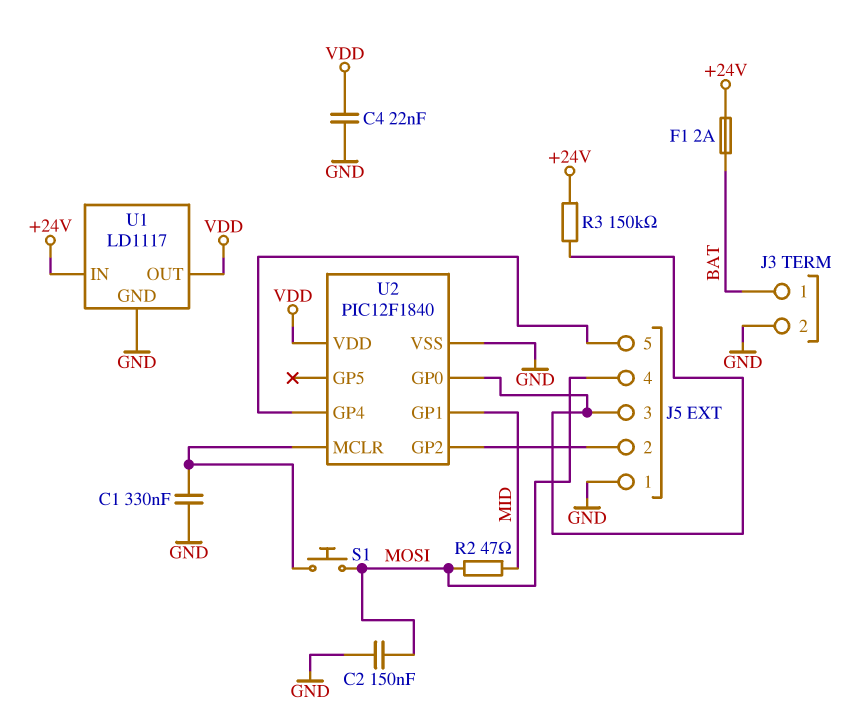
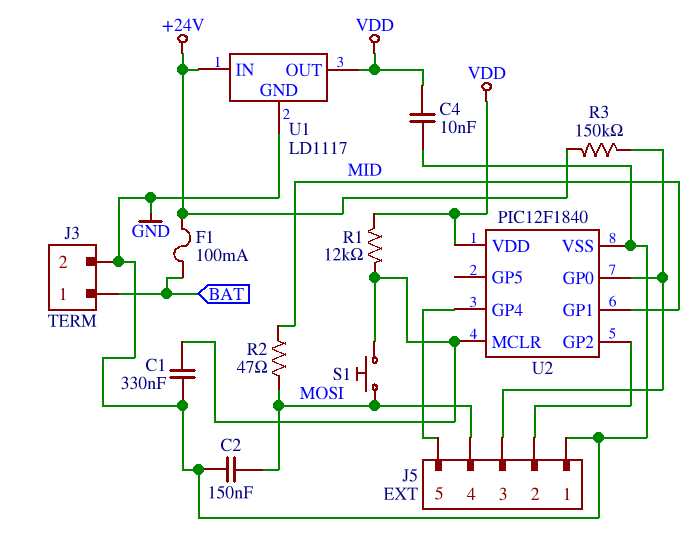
C4: 22nF (GND, VDD) -> 10nF (GND, VDD)
F1: 2A (+24V, BAT) -> 100mA (+24V, BAT)
R1: none -> 12k (U2/MCLR, VDD)

